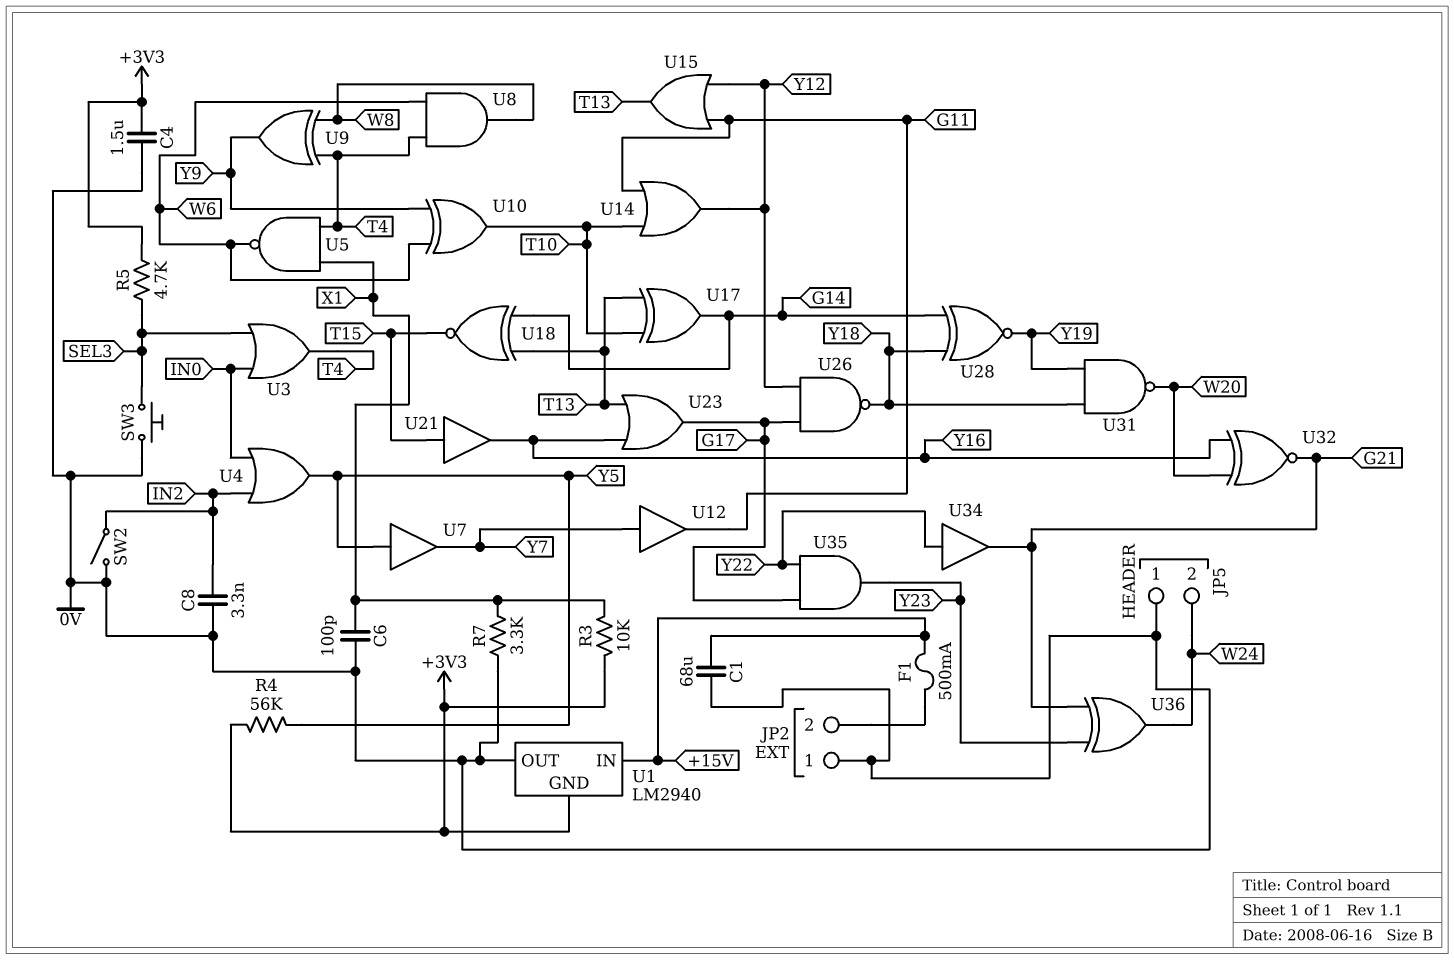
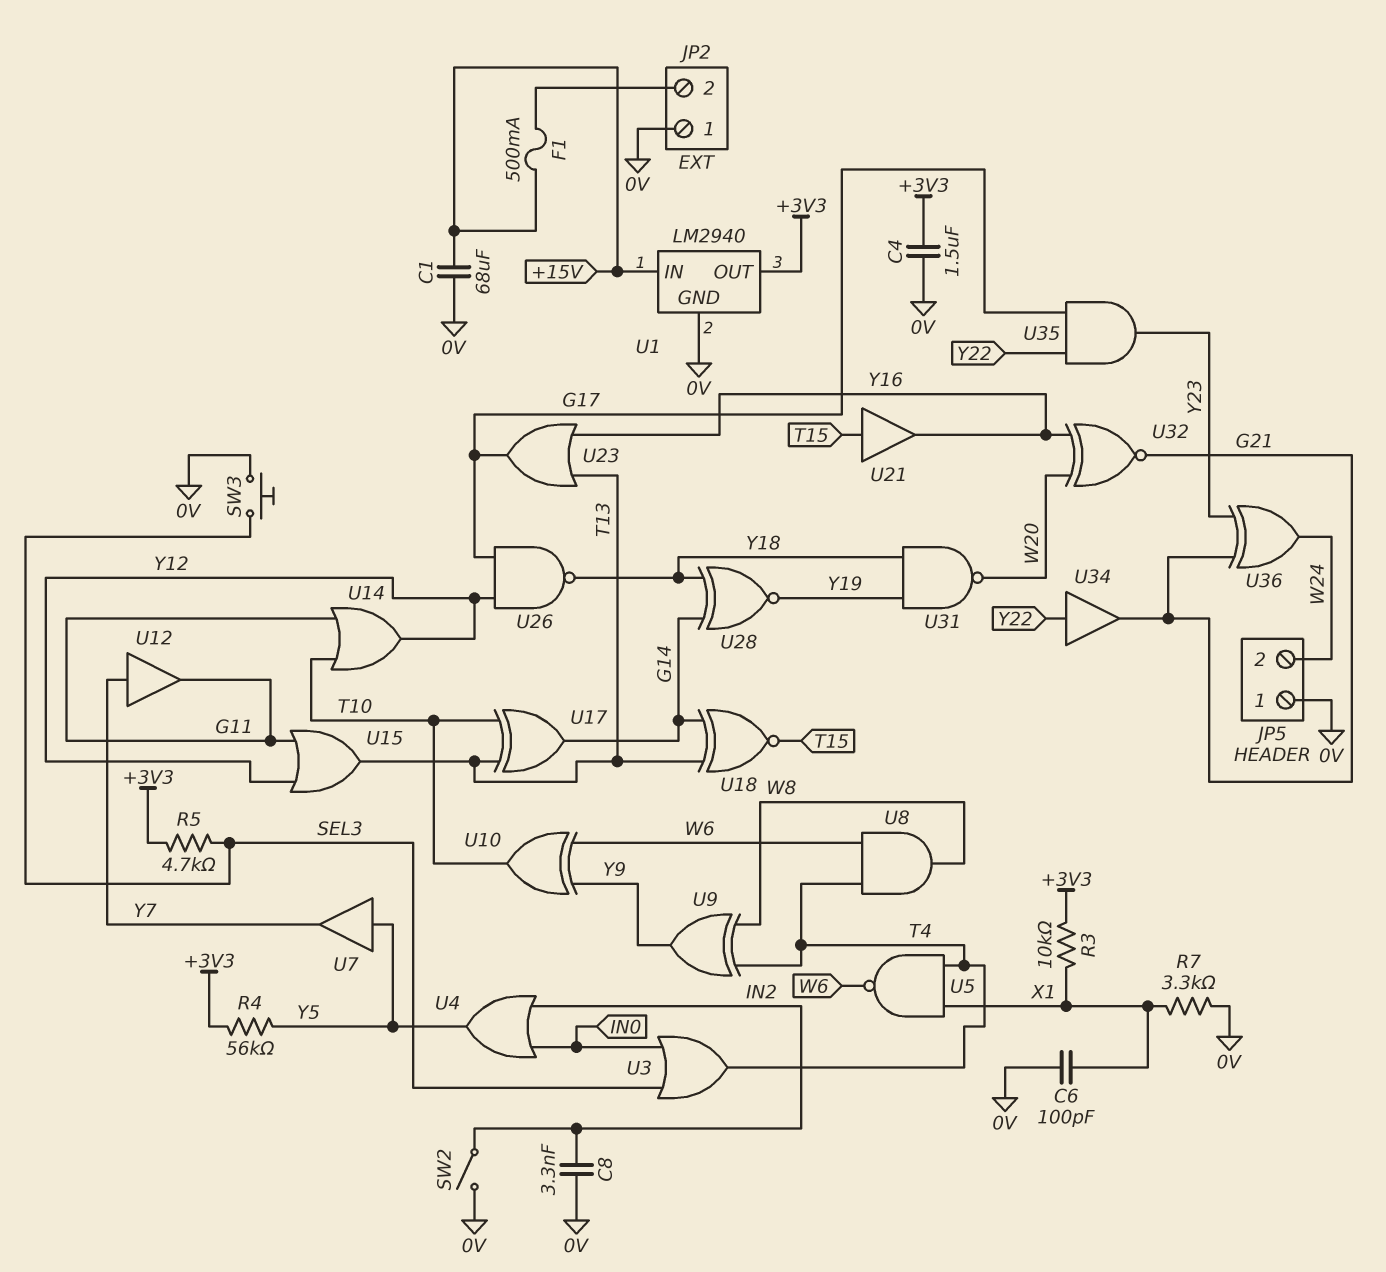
U1 pin GND: +3V3 -> 0V
U1 pin OUT: 0V -> +3V3

